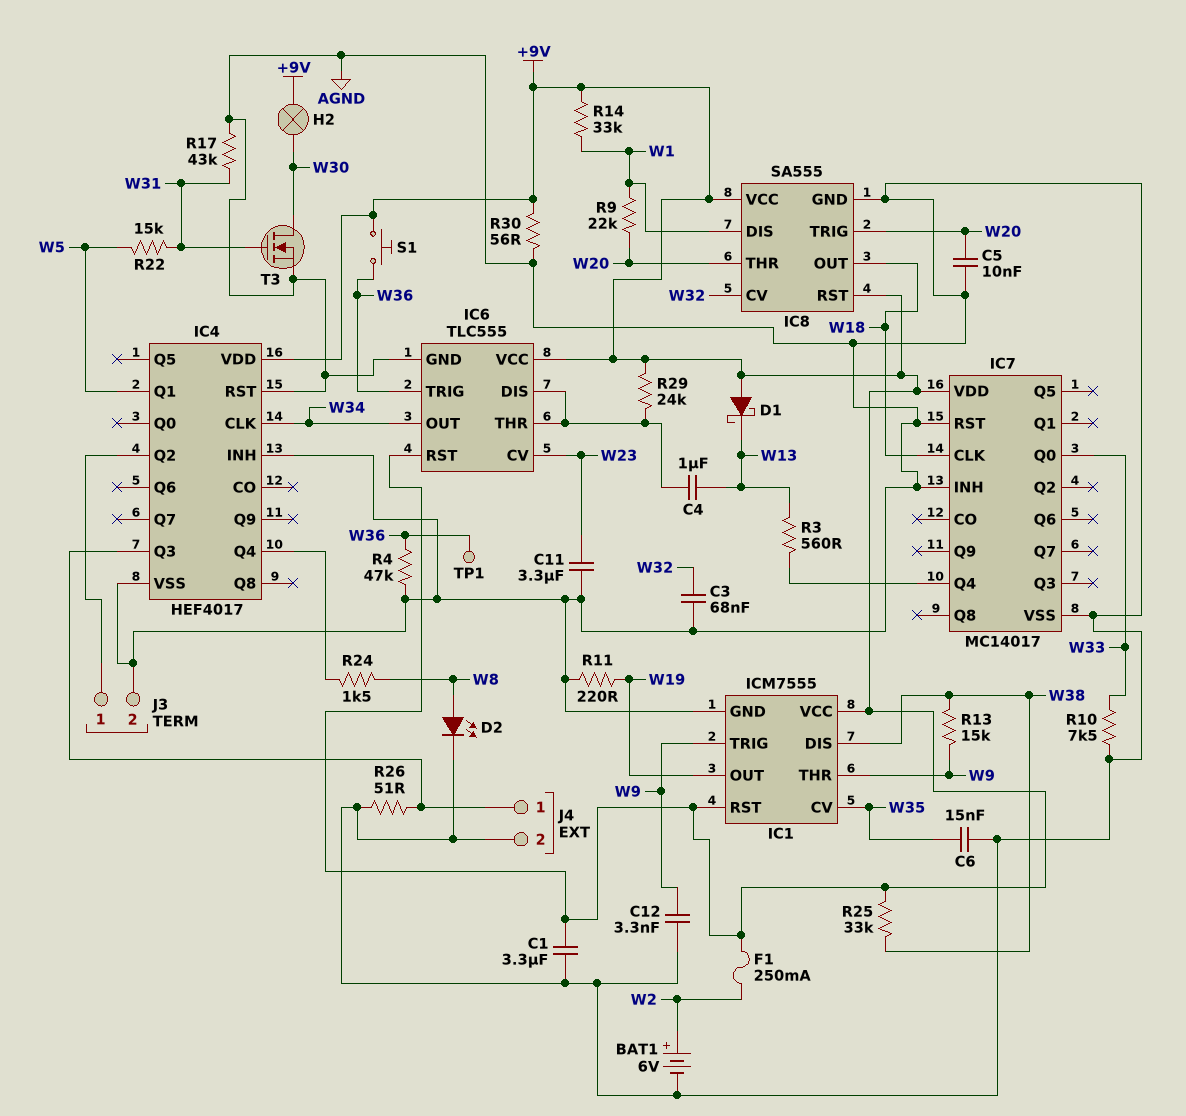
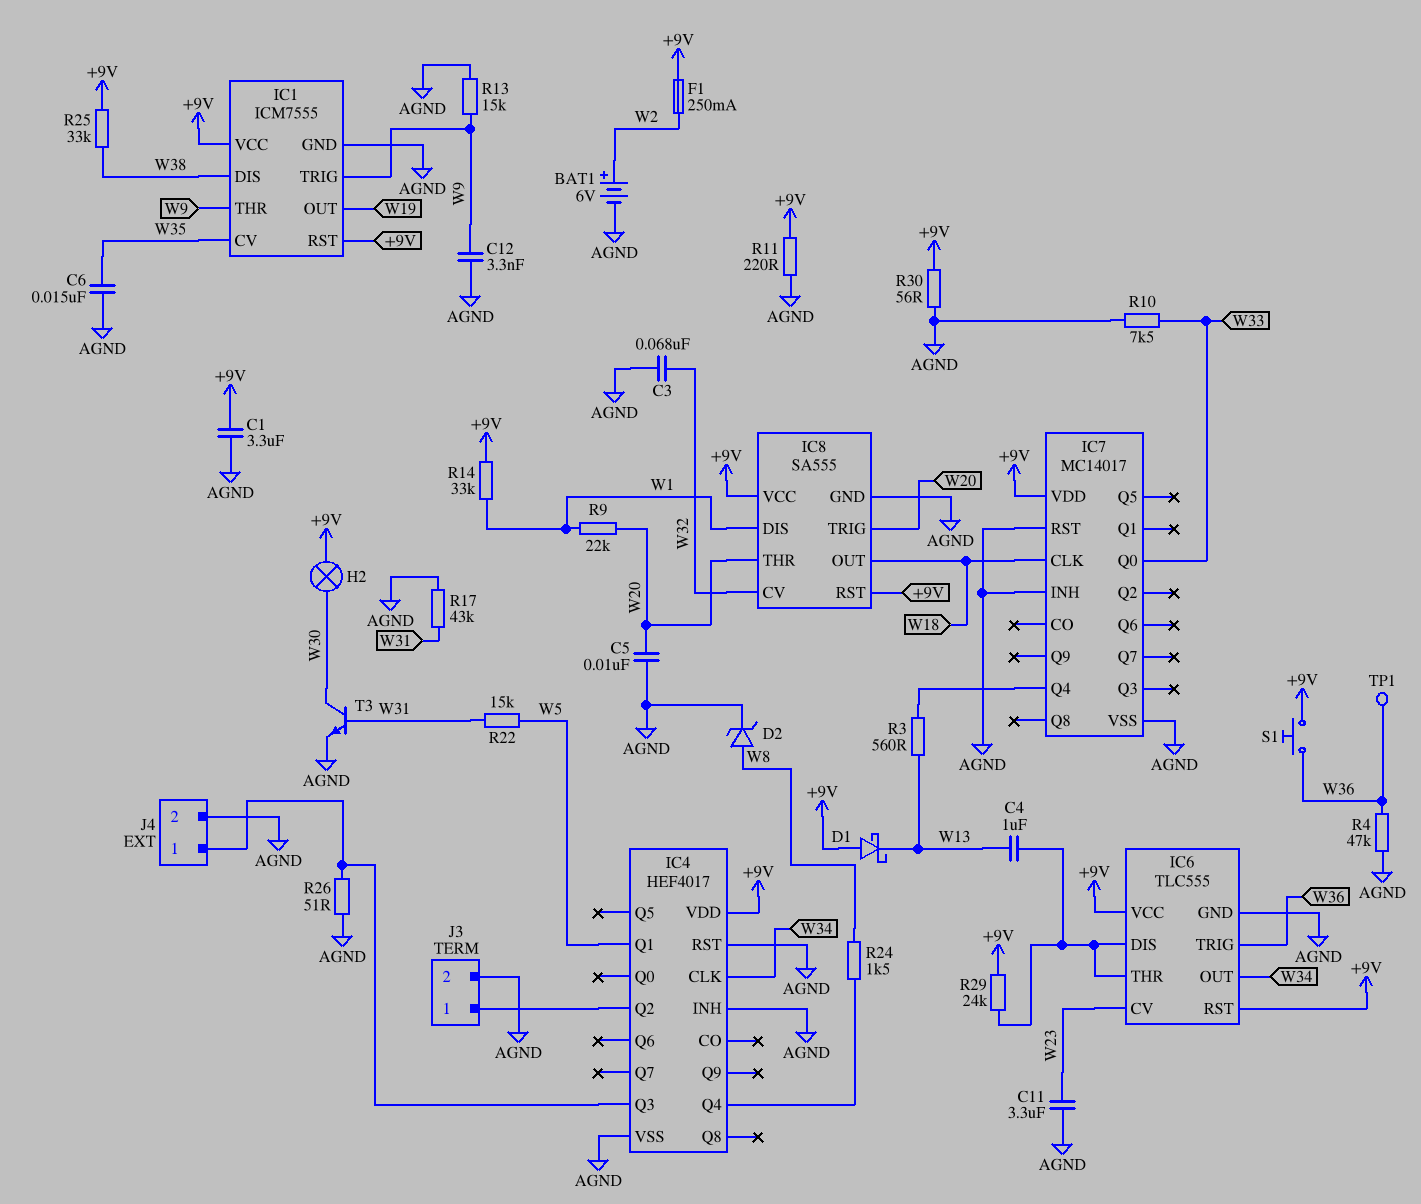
D2: LED (A W8, K AGND) -> zener (A W8, K AGND)
R11: 220 (AGND, W19) -> 220 (+9V, AGND)
R13: 15k (W9, W38) -> 15k (AGND, W9)
T3: NMOS (G W31, D W30, S AGND) -> NPN (B W31, C W30, E AGND)

